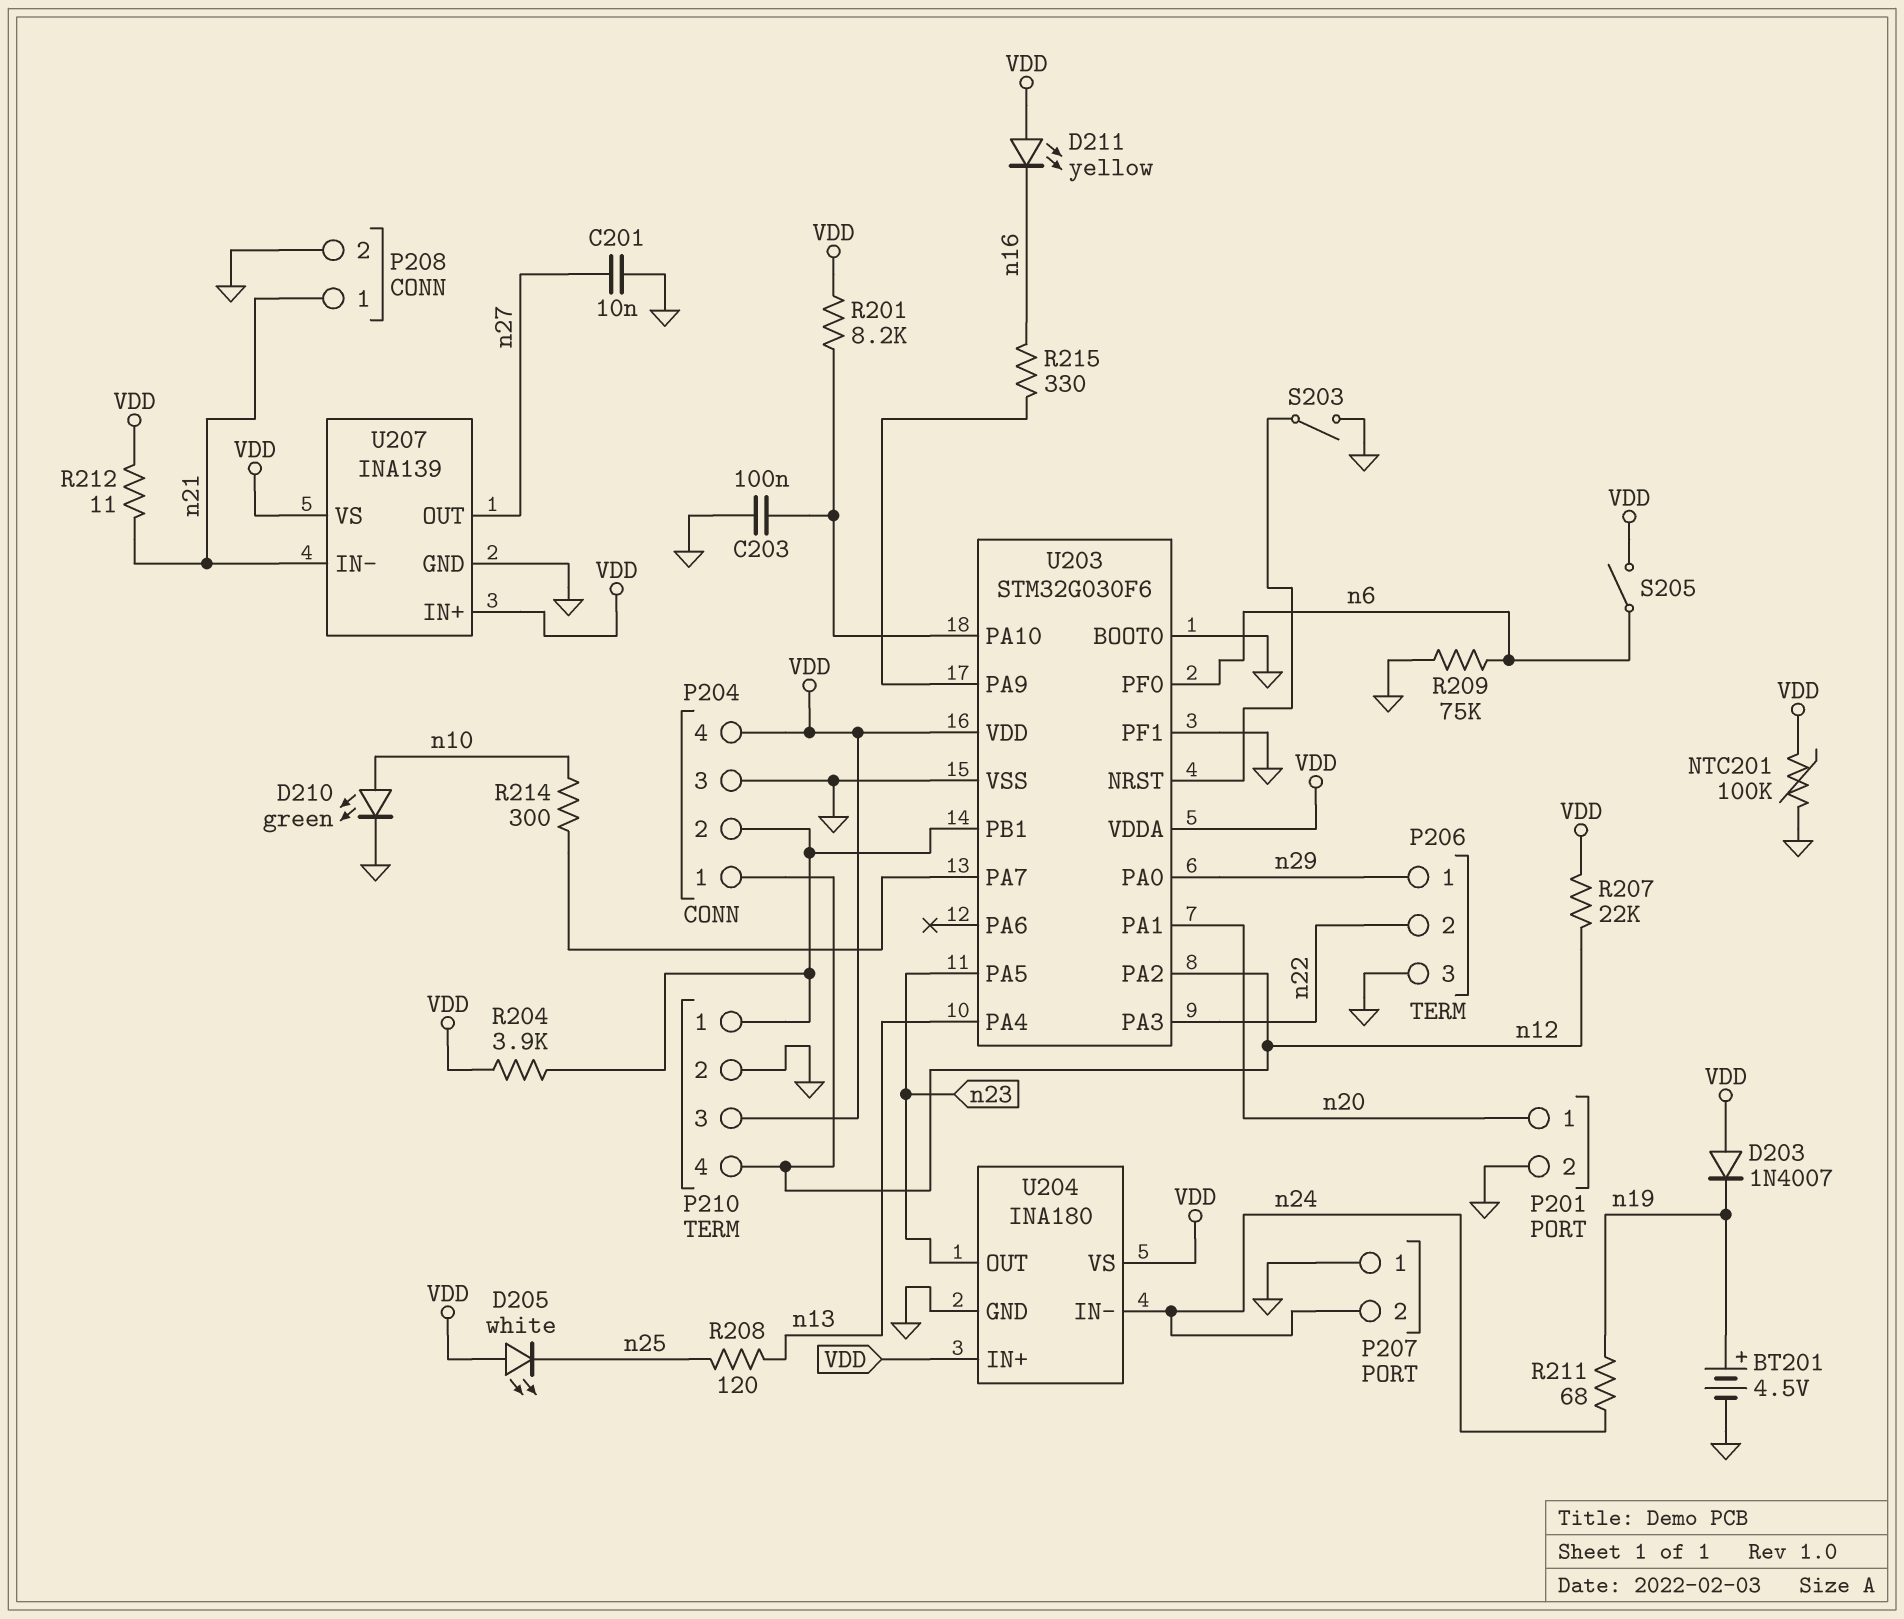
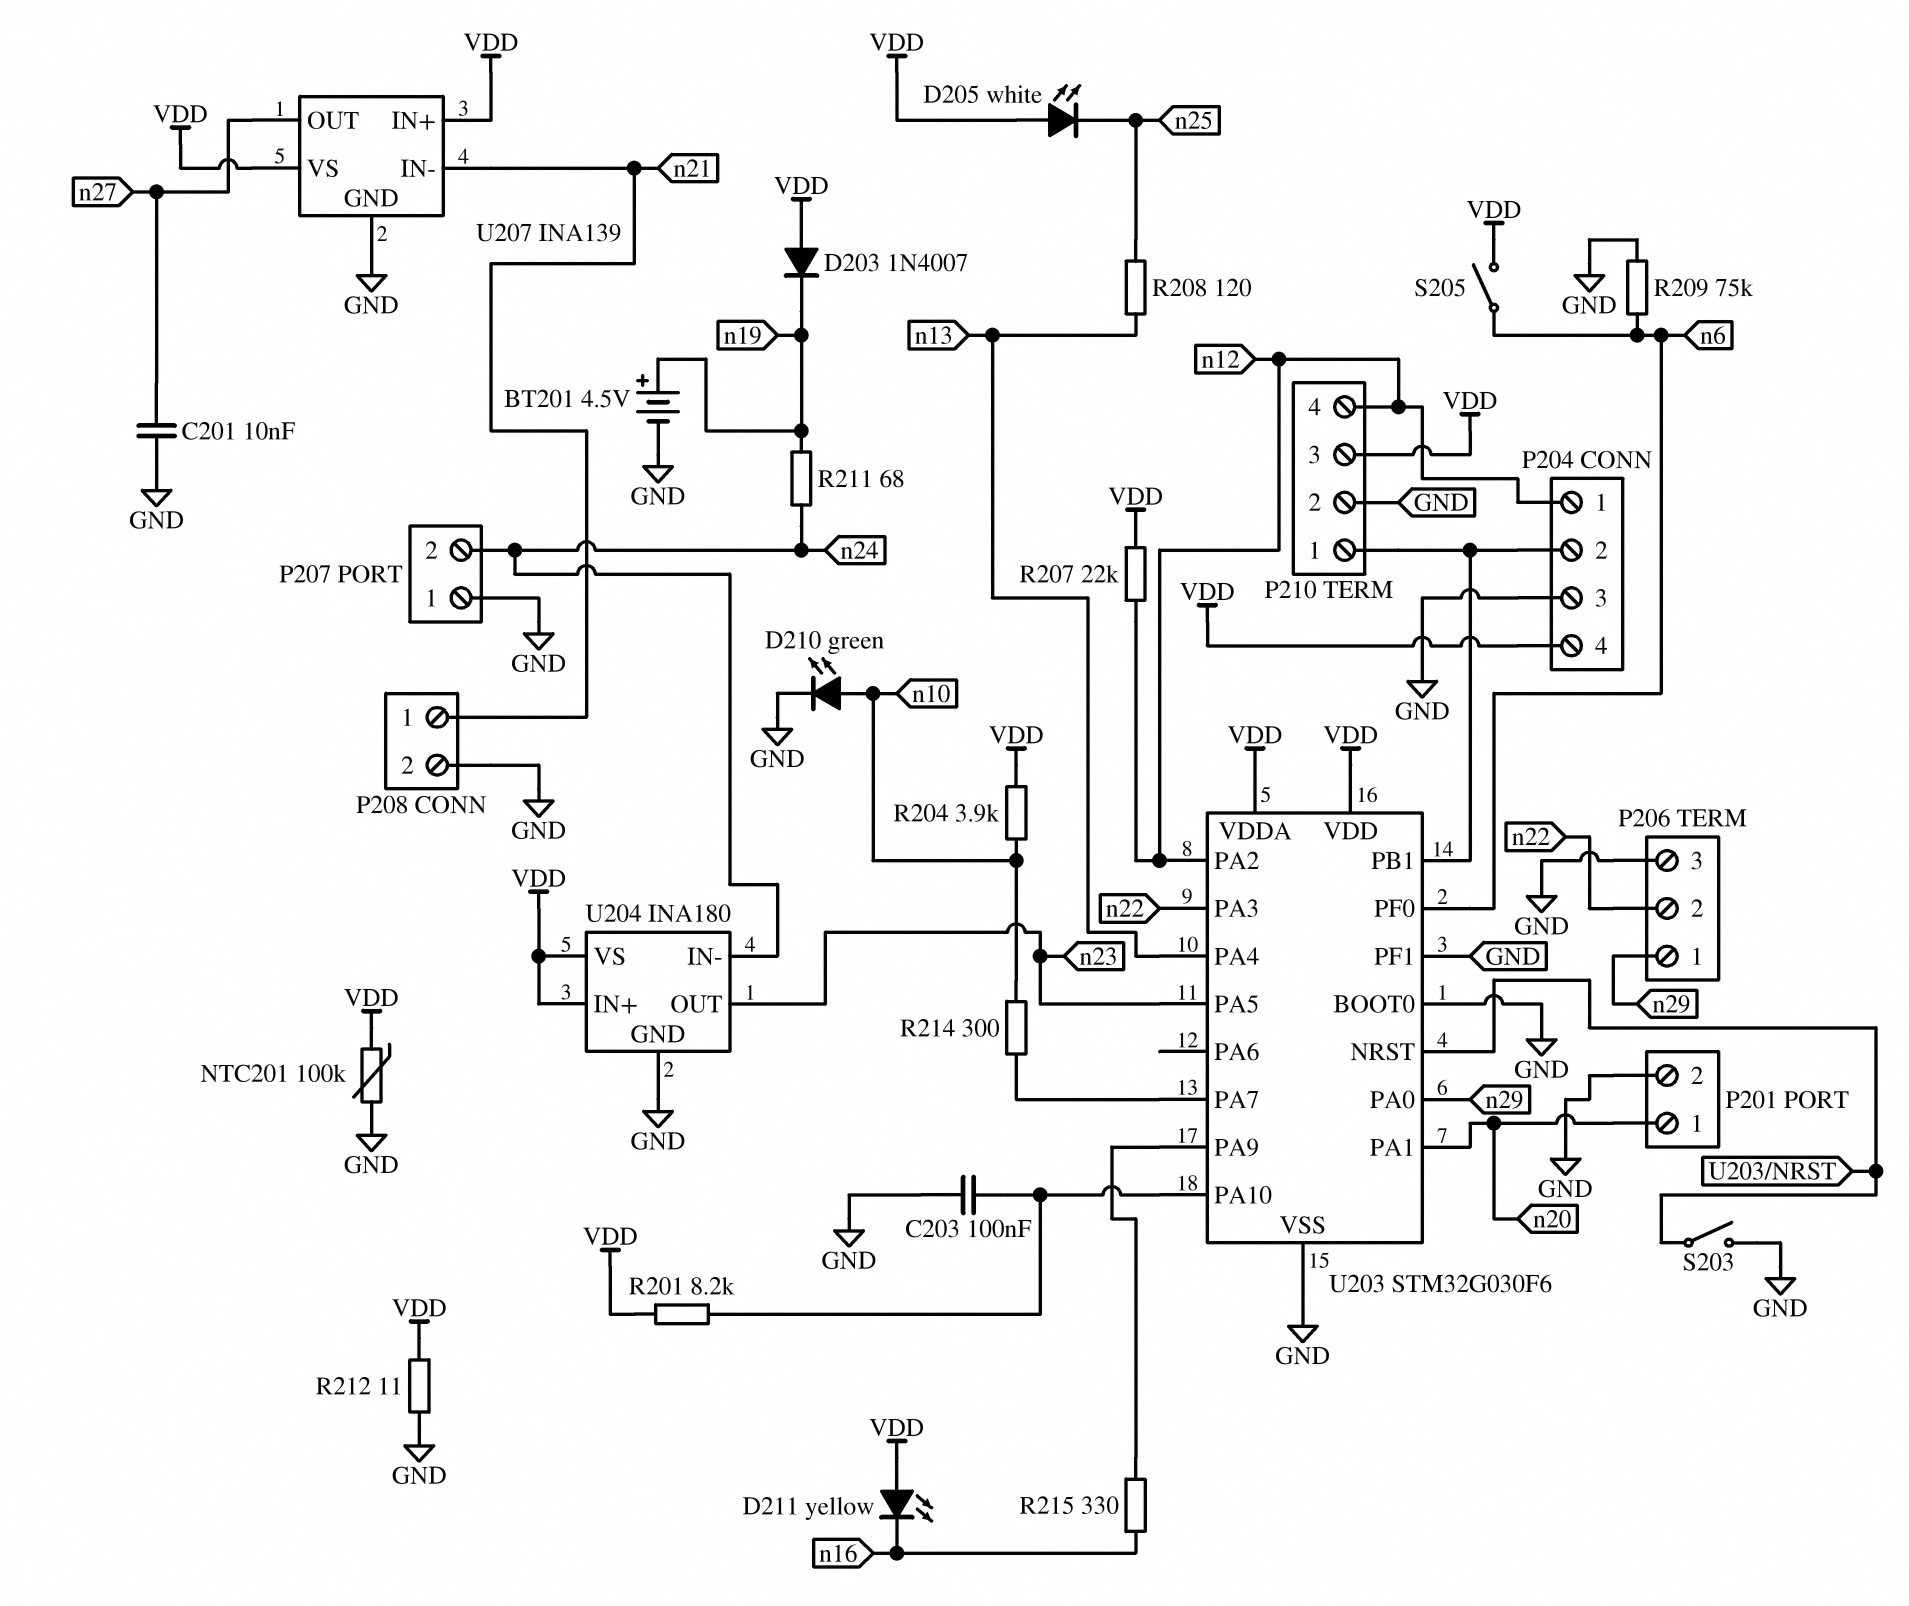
R204: 3.9k (P204/2, VDD) -> 3.9k (VDD, n10)
R212: 11 (VDD, n21) -> 11 (GND, VDD)

